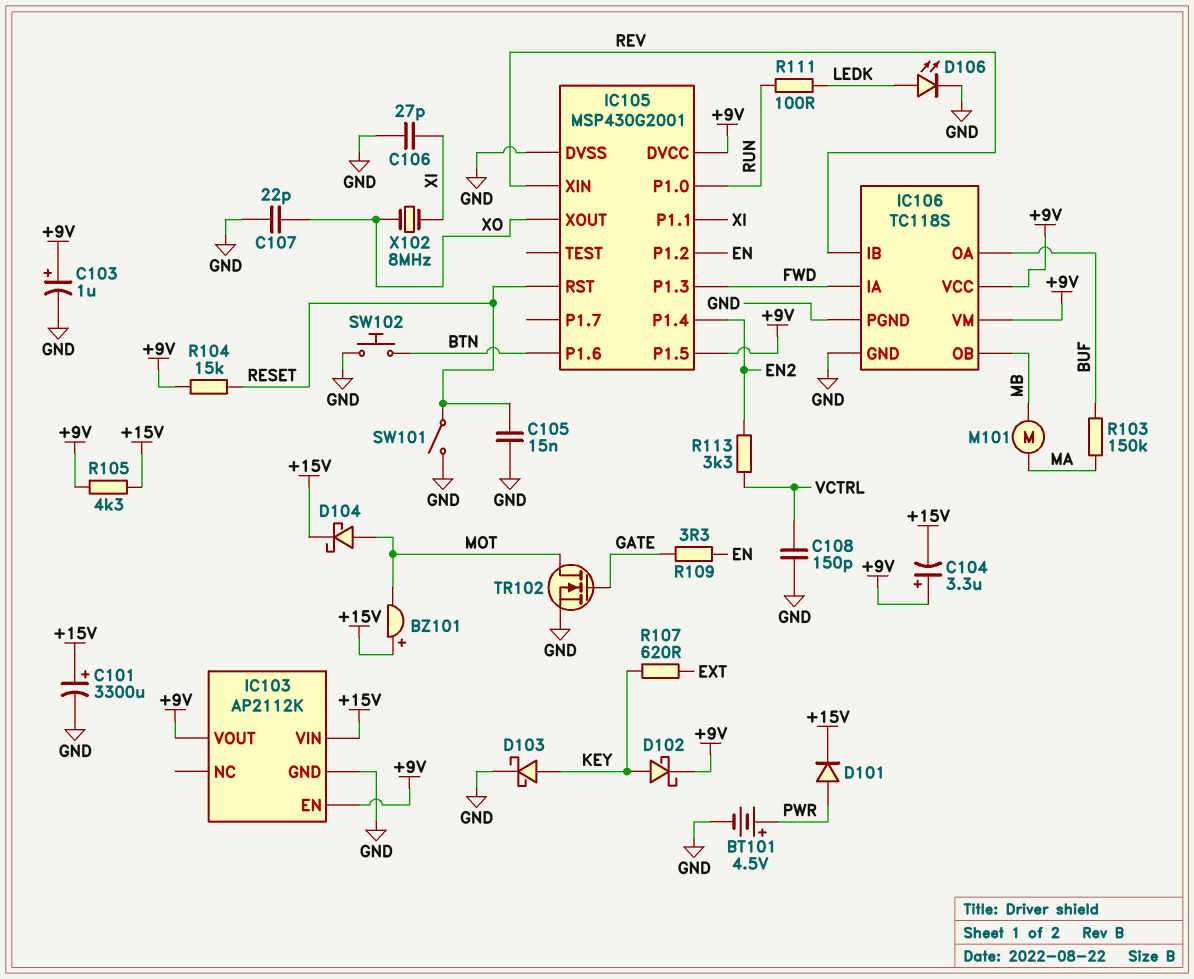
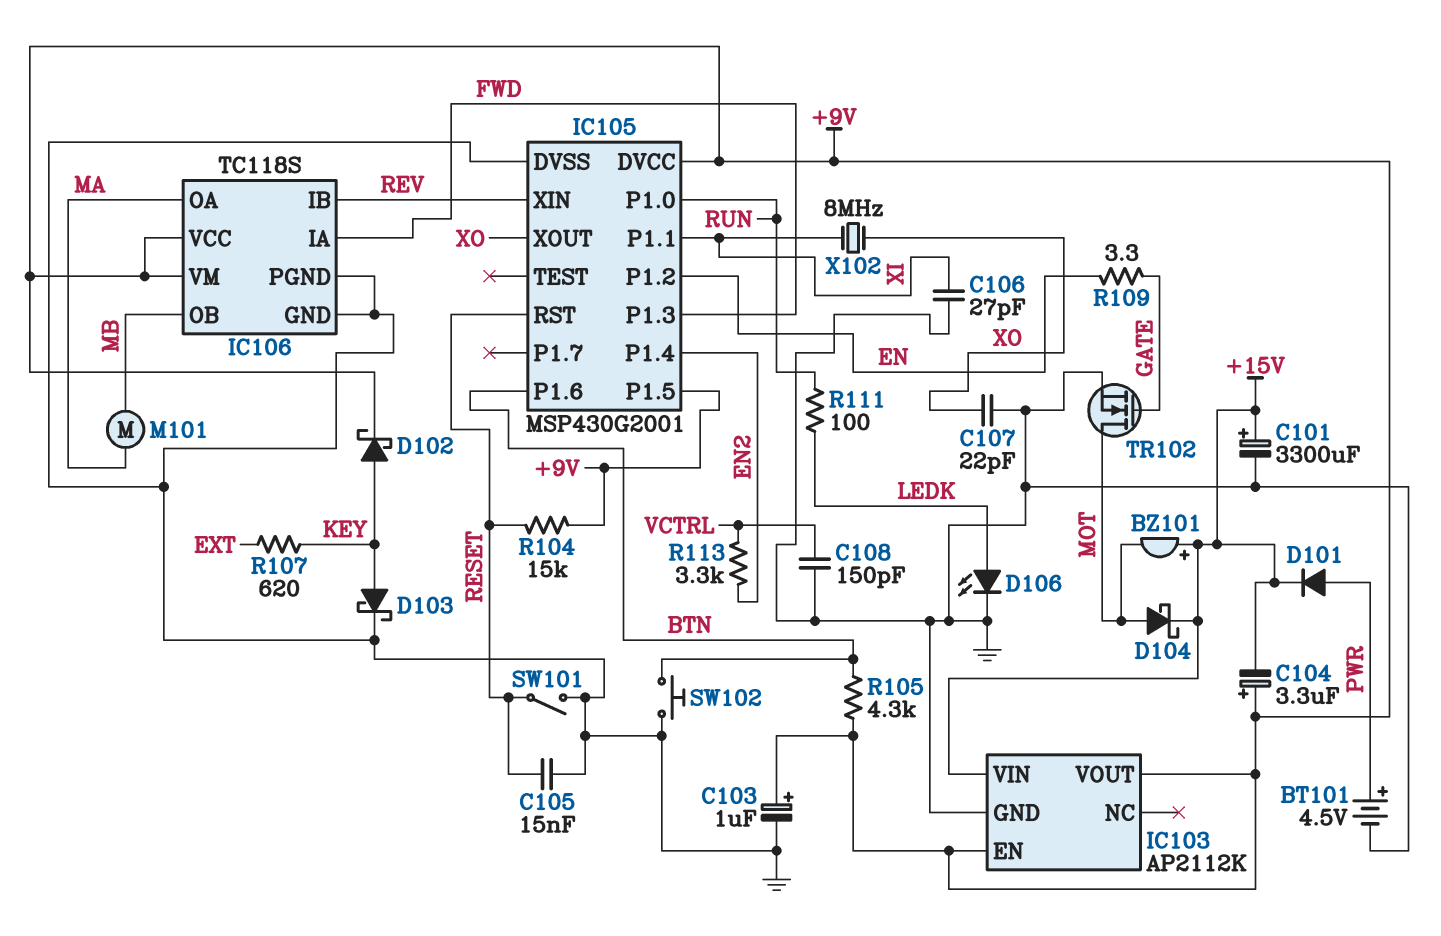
IC106 pin OA: BUF -> MA
R103: 150k (BUF, MA) -> none
R105: 4.3k (+9V, +15V) -> 4.3k (+9V, BTN)

